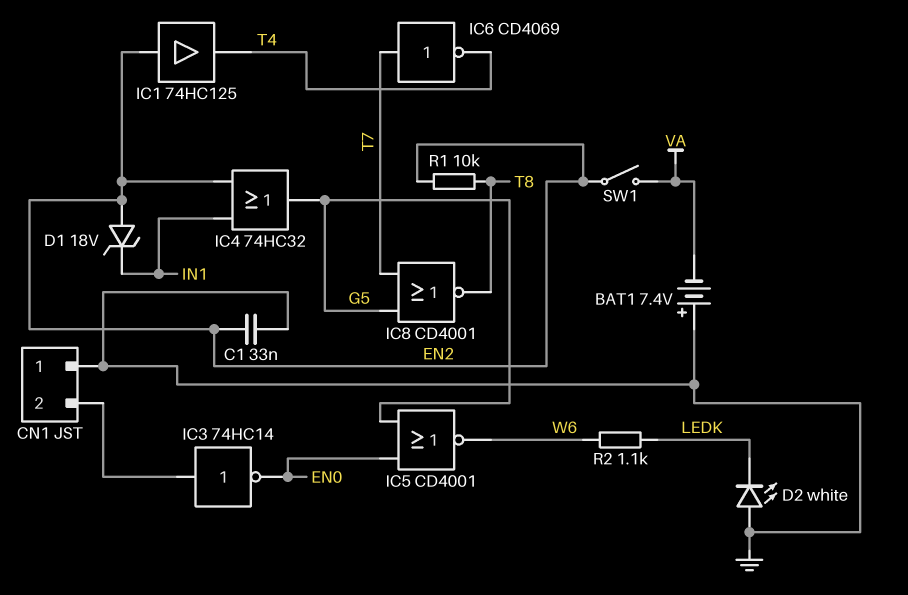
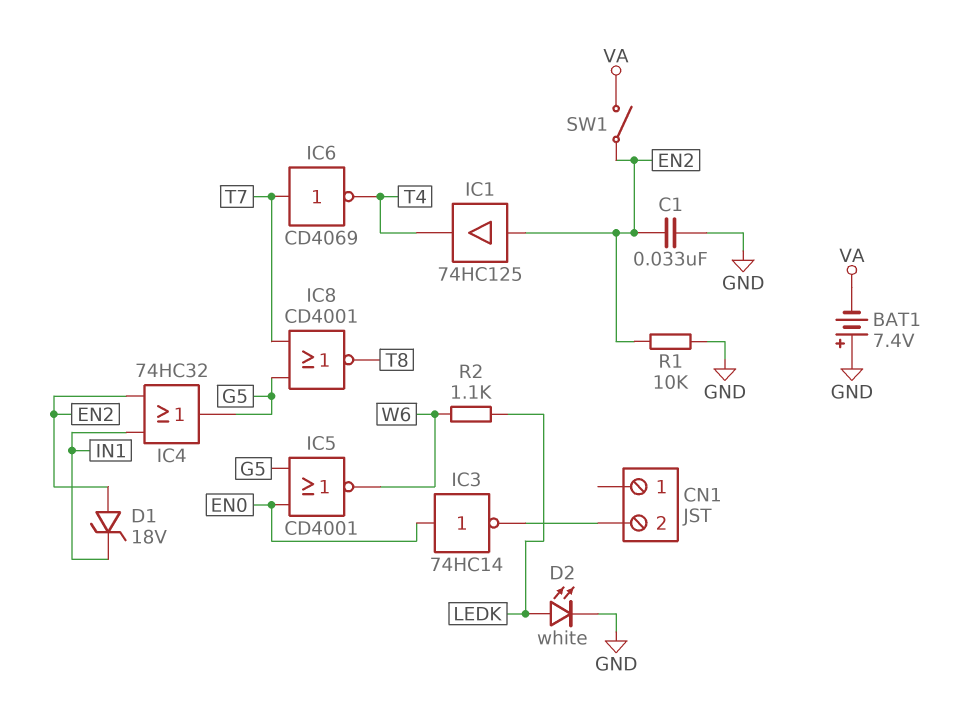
CN1 pin 1: GND -> none
D2: LED white (A GND, K LEDK) -> LED white (A LEDK, K GND)
IC3: NOT 74HC14 (in CN1/2, out EN0) -> NOT 74HC14 (in EN0, out CN1/2)
R1: 10k (EN2, T8) -> 10k (EN2, GND)

